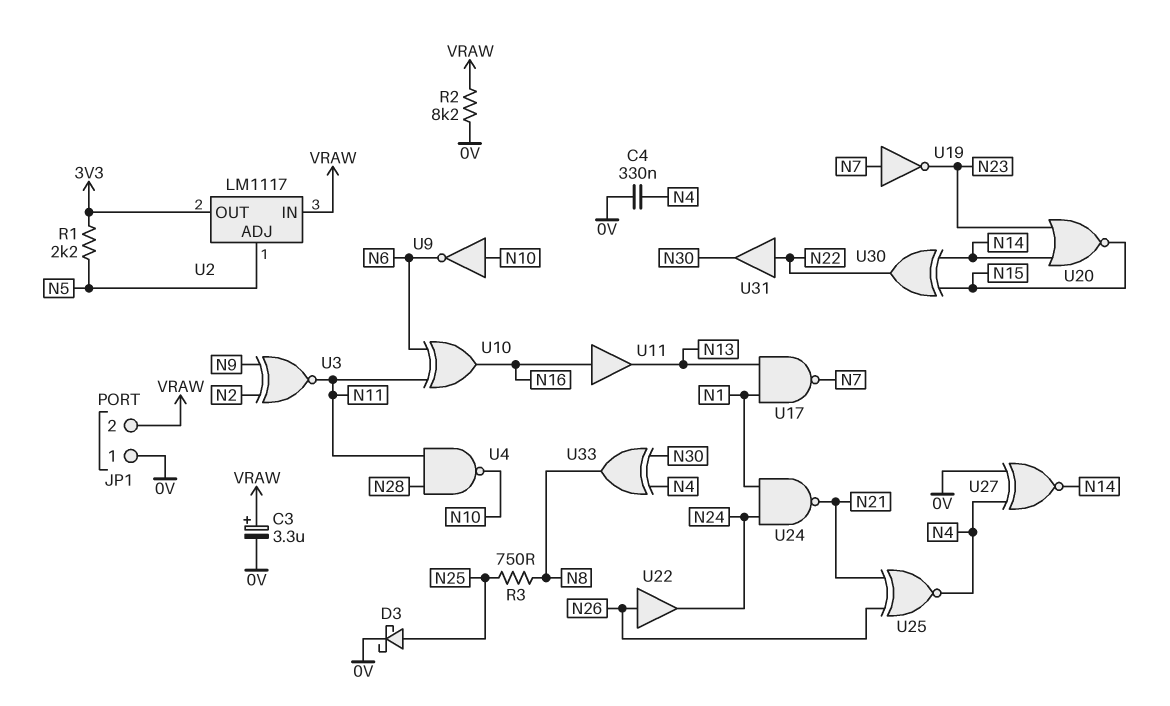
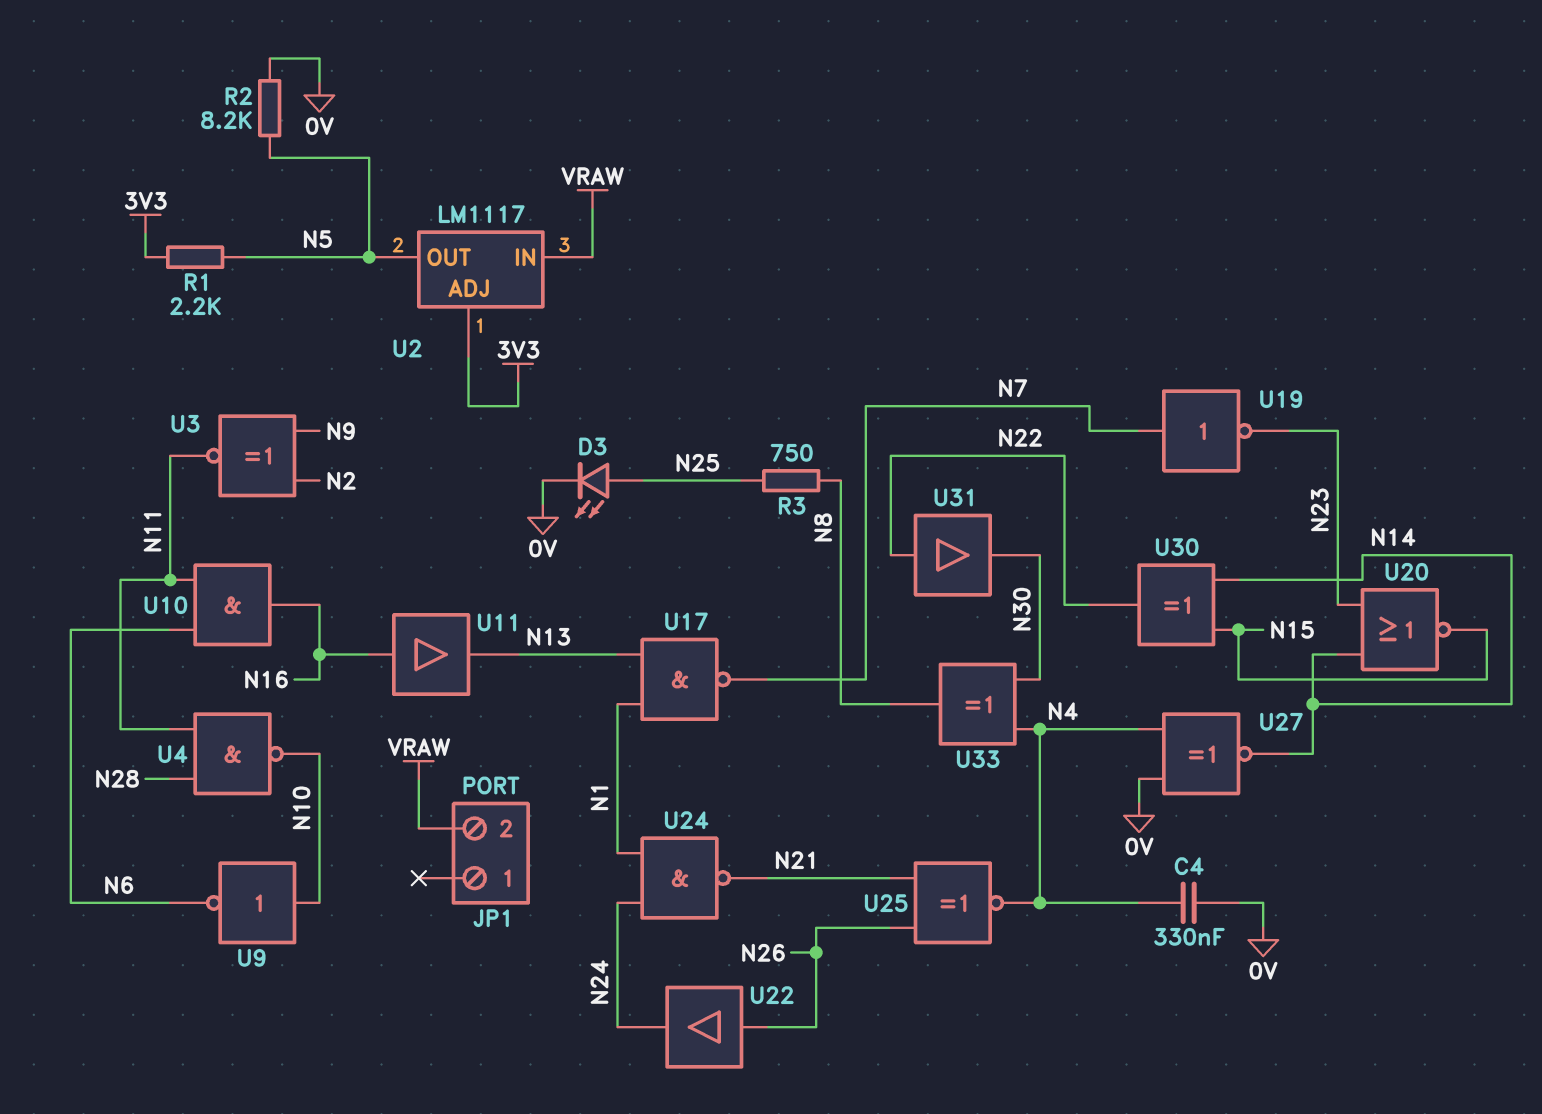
C3: 3.3uF (plus VRAW, minus 0V) -> none
D3: schottky (A N25, K 0V) -> LED (A N25, K 0V)
JP1 pin 1: 0V -> none
R2: 8.2k (0V, VRAW) -> 8.2k (0V, N5)
U2 pin ADJ: N5 -> 3V3
U2 pin OUT: 3V3 -> N5
U10: XOR (in N6, in N11, out N16) -> AND (in N6, in N11, out N16)

